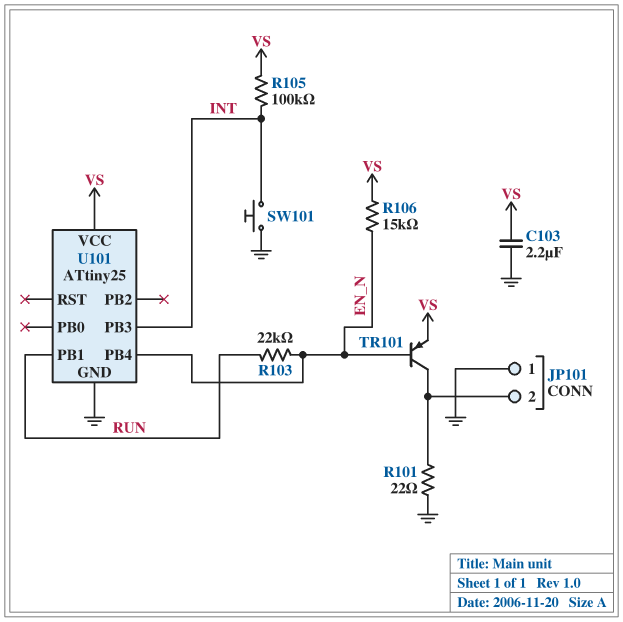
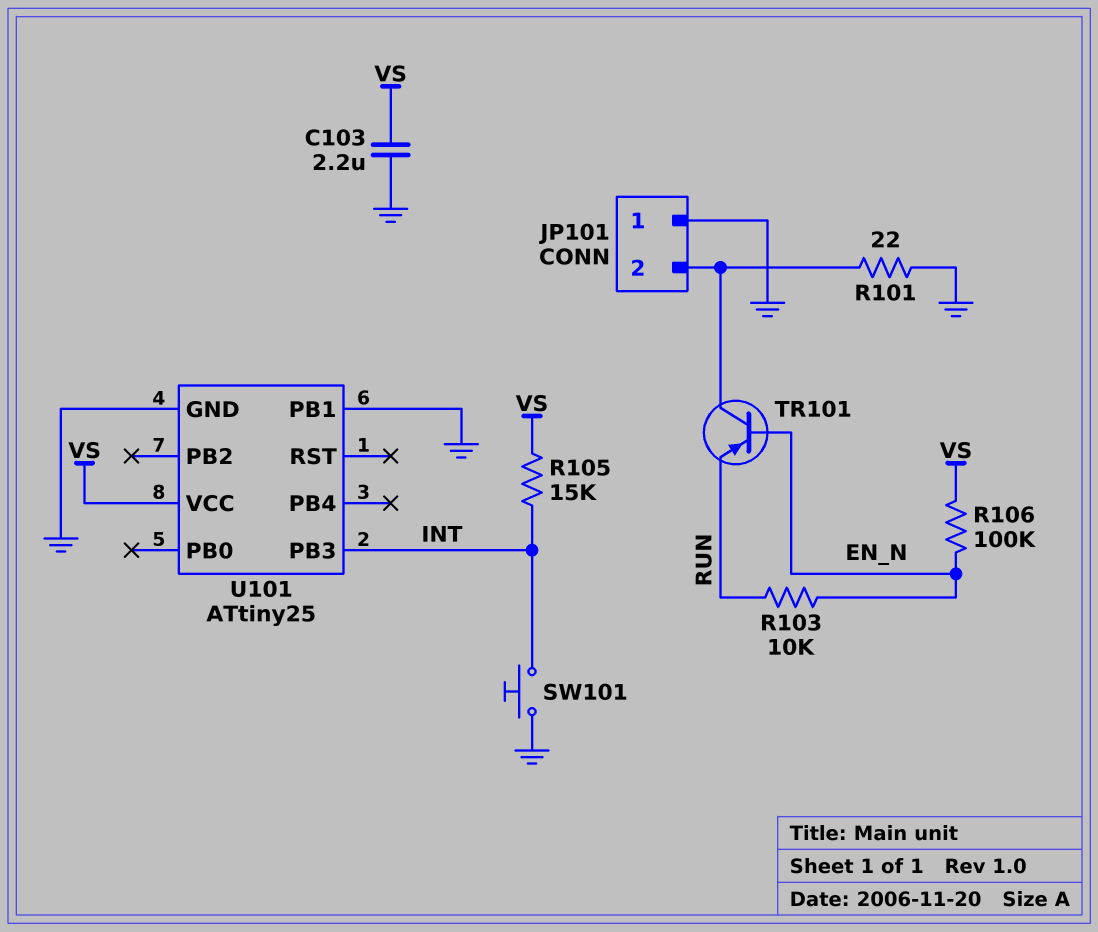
R103: 22k (EN_N, RUN) -> 10k (EN_N, RUN)
R105: 100k (INT, VS) -> 15k (INT, VS)
R106: 15k (EN_N, VS) -> 100k (EN_N, VS)
TR101: PNP (B EN_N, C JP101/2, E VS) -> PNP (B EN_N, C JP101/2, E RUN)
U101 pin PB1: RUN -> GND
U101 pin PB4: EN_N -> none

